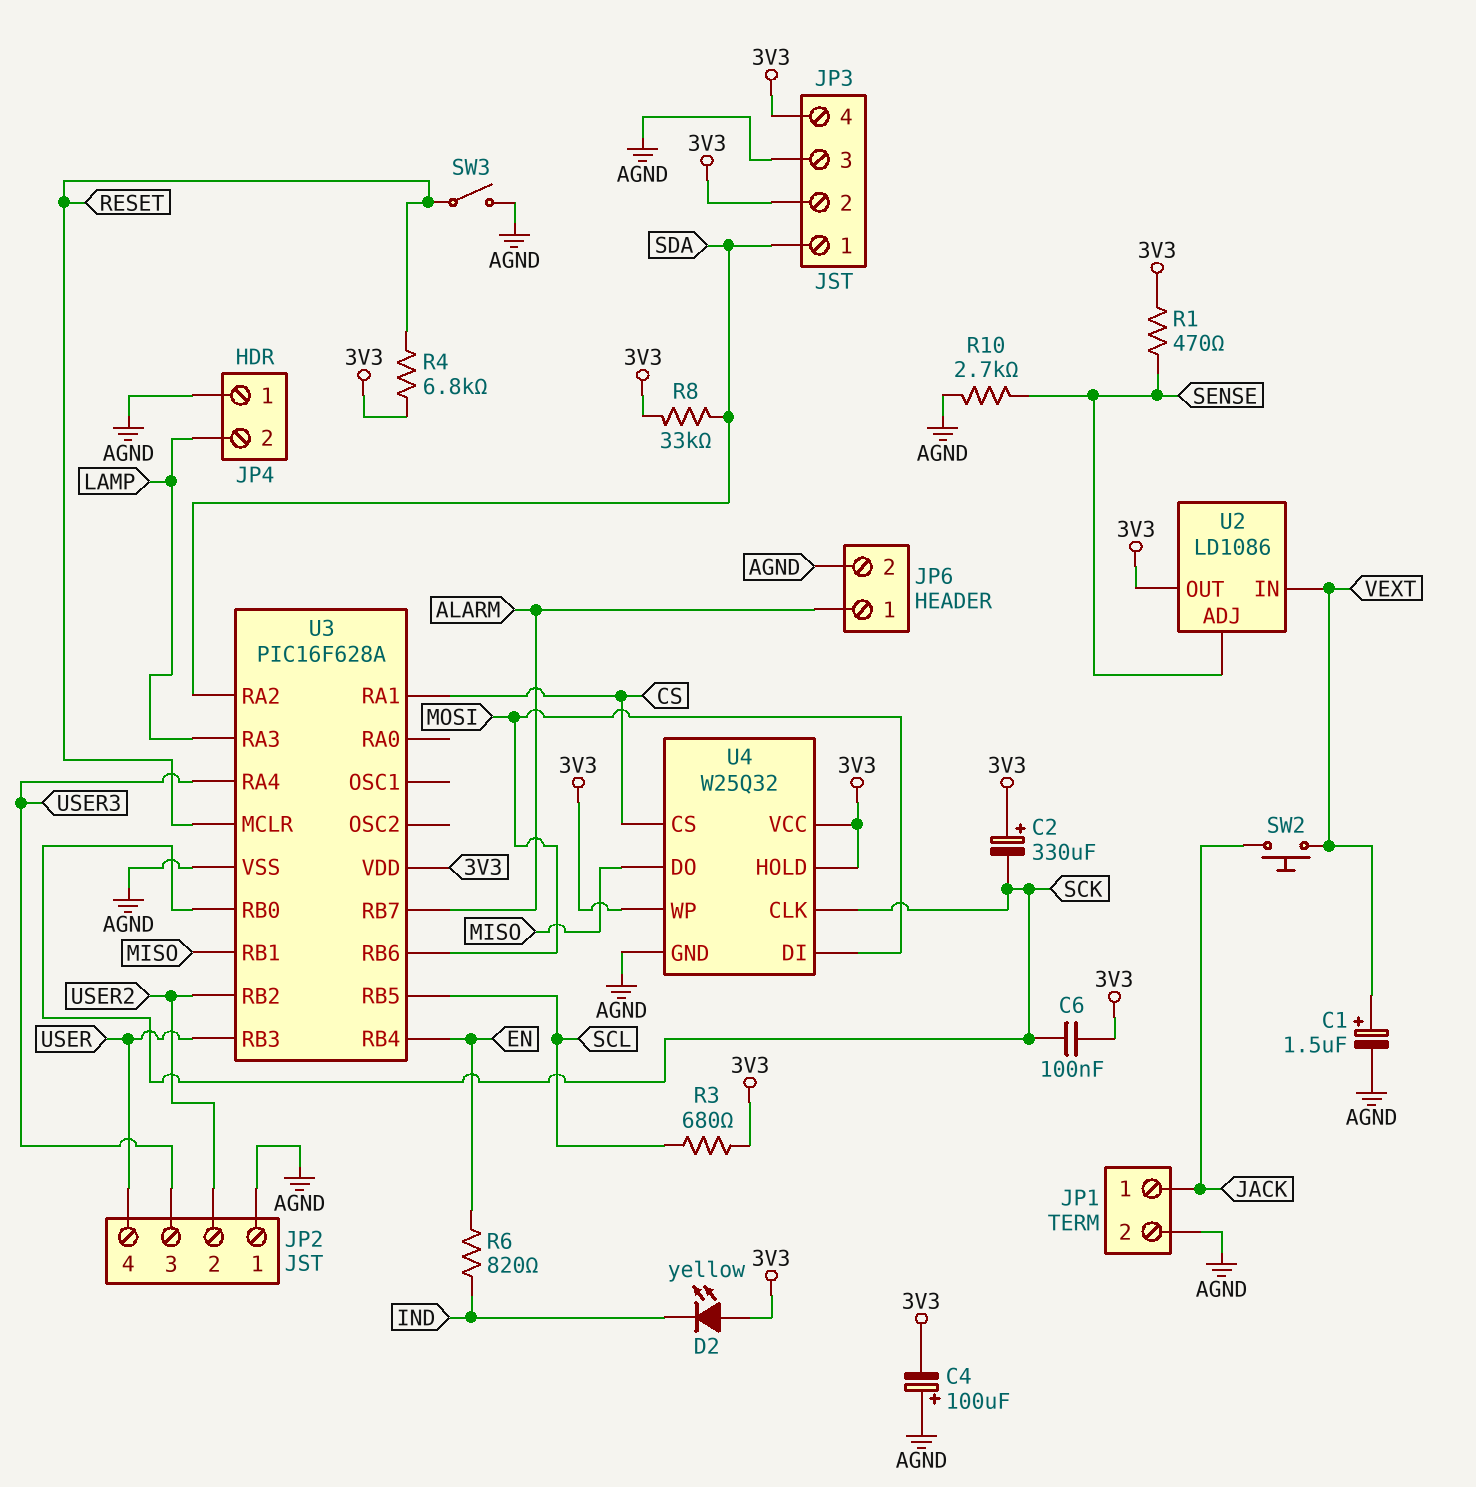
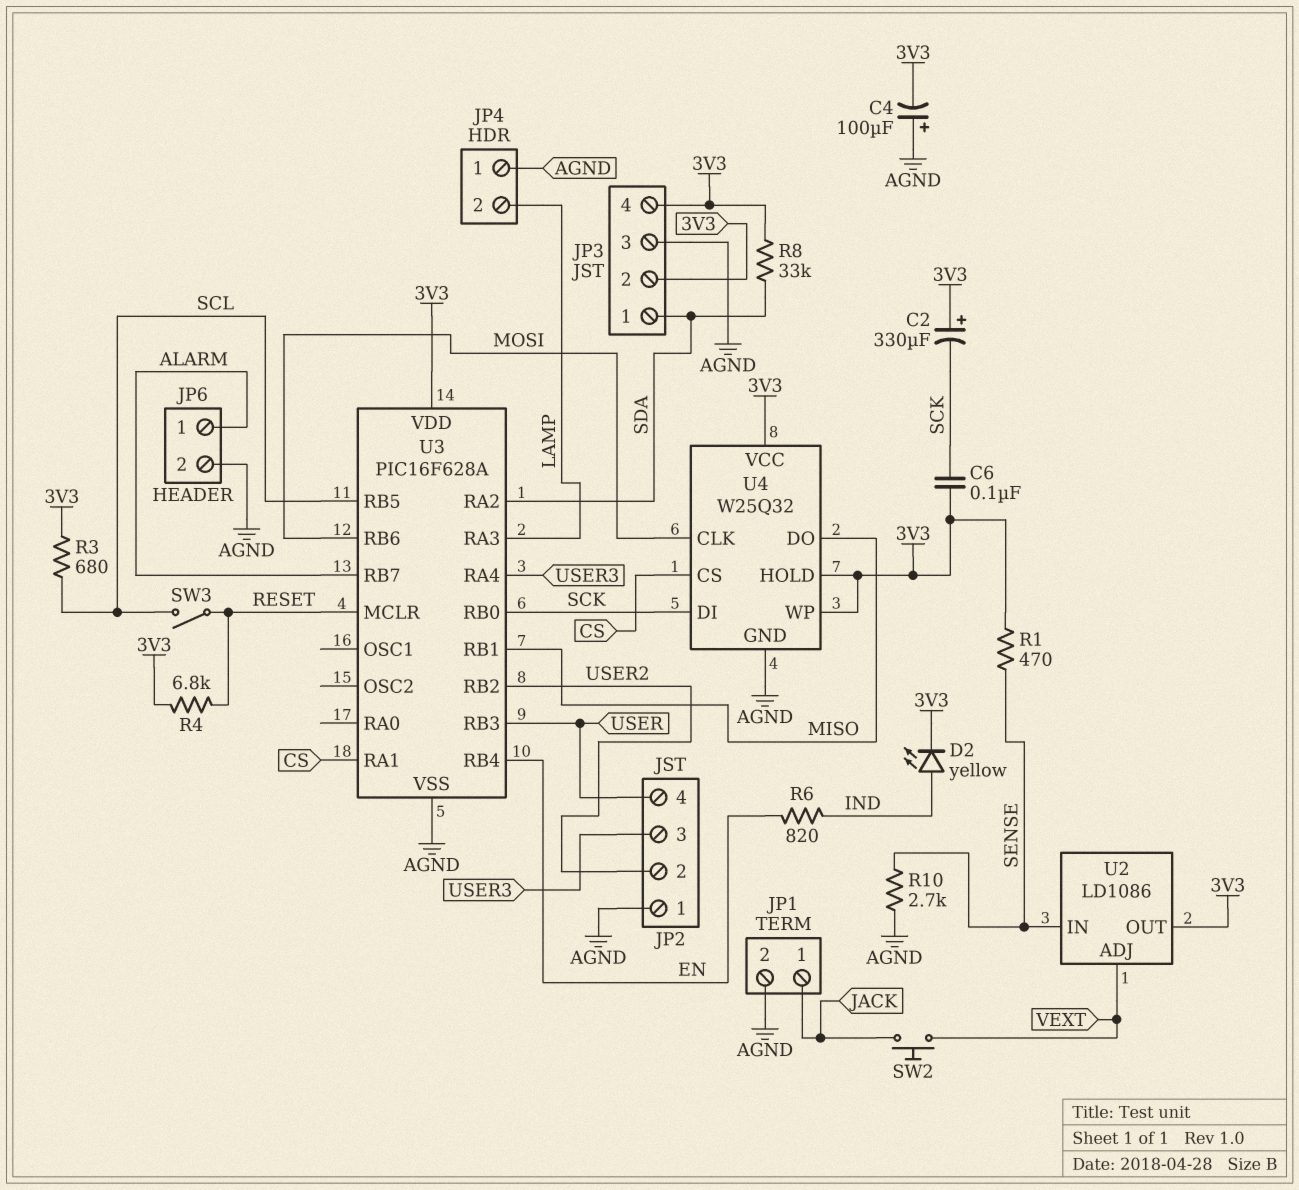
C1: 1.5uF (plus VEXT, minus AGND) -> none
D2: LED yellow (A 3V3, K IND) -> LED yellow (A IND, K 3V3)
SW3: switch (AGND, RESET) -> switch (RESET, SCL)
U2 pin ADJ: SENSE -> VEXT
U2 pin IN: VEXT -> SENSE
U4 pin CLK: SCK -> MOSI
U4 pin DI: MOSI -> SCK

